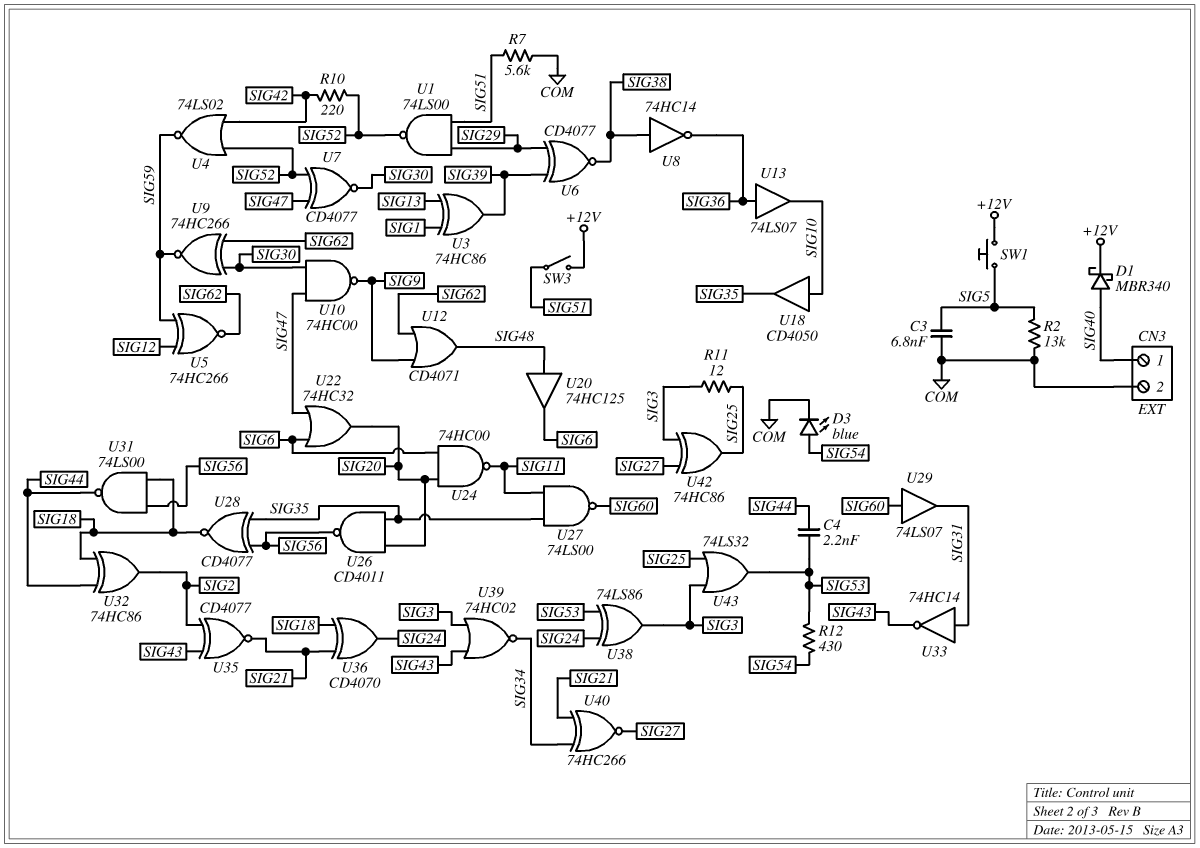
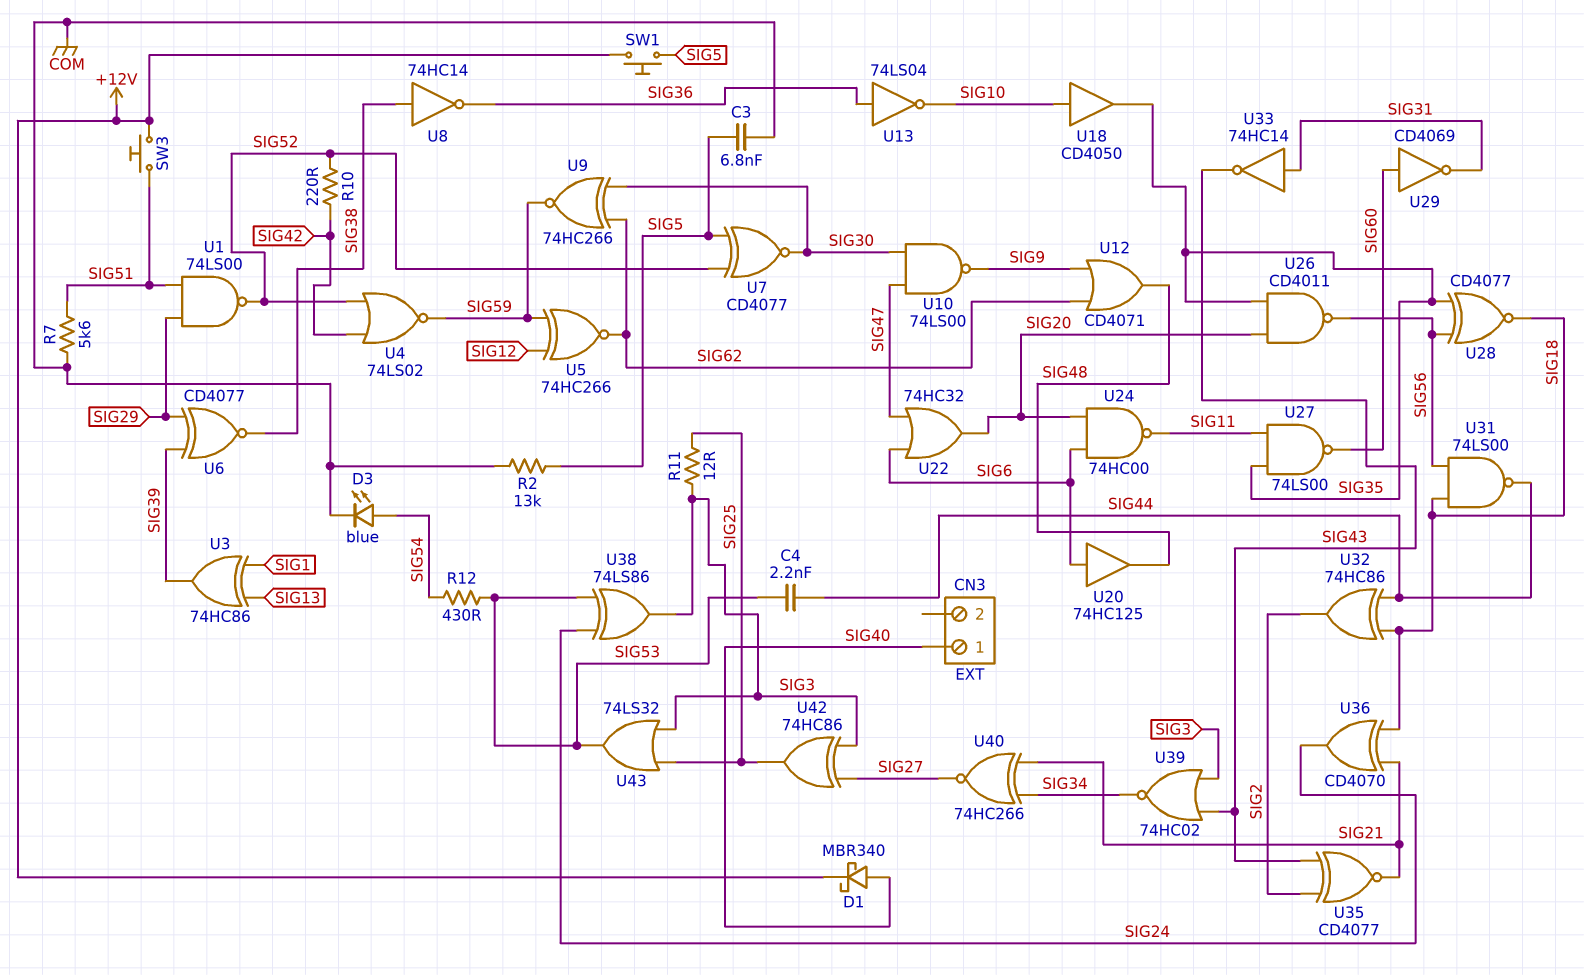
CN3 pin 2: COM -> none
SW3: switch (+12V, SIG51) -> button (+12V, SIG51)
U7: XNOR CD4077 (in SIG47, in SIG52, out SIG30) -> XNOR CD4077 (in SIG5, in SIG52, out SIG30)
U10: NAND 74HC00 (in SIG30, in SIG47, out SIG9) -> NAND 74LS00 (in SIG30, in SIG47, out SIG9)
U13: buffer 74LS07 (in SIG36, out SIG10) -> NOT 74LS04 (in SIG36, out SIG10)
U20: buffer 74HC125 (in SIG48, out SIG6) -> buffer 74HC125 (in SIG6, out SIG48)
U29: buffer 74LS07 (in SIG60, out SIG31) -> NOT CD4069 (in SIG60, out SIG31)

